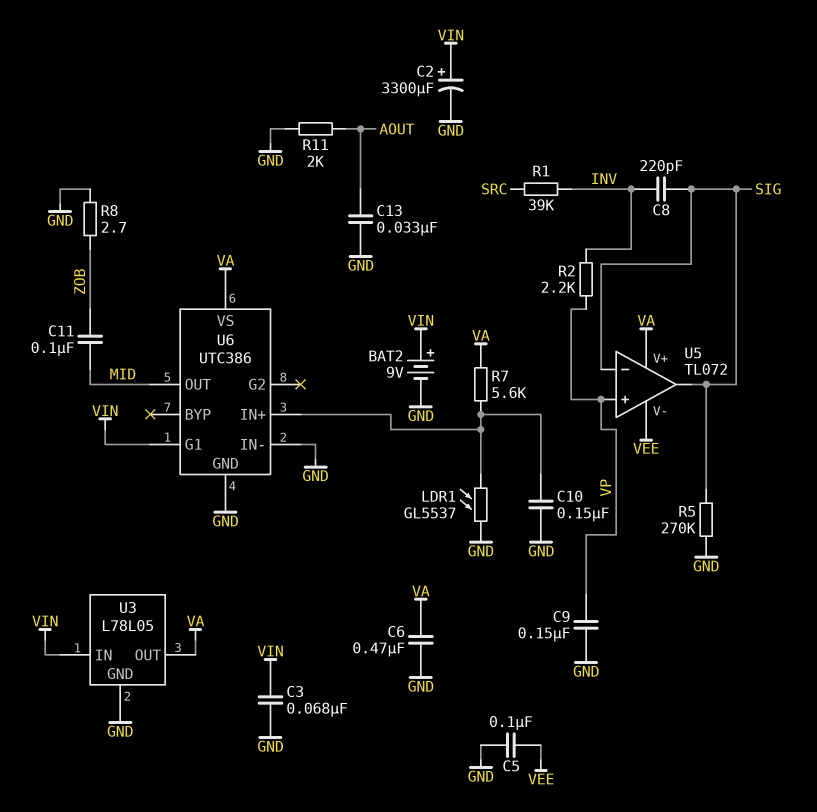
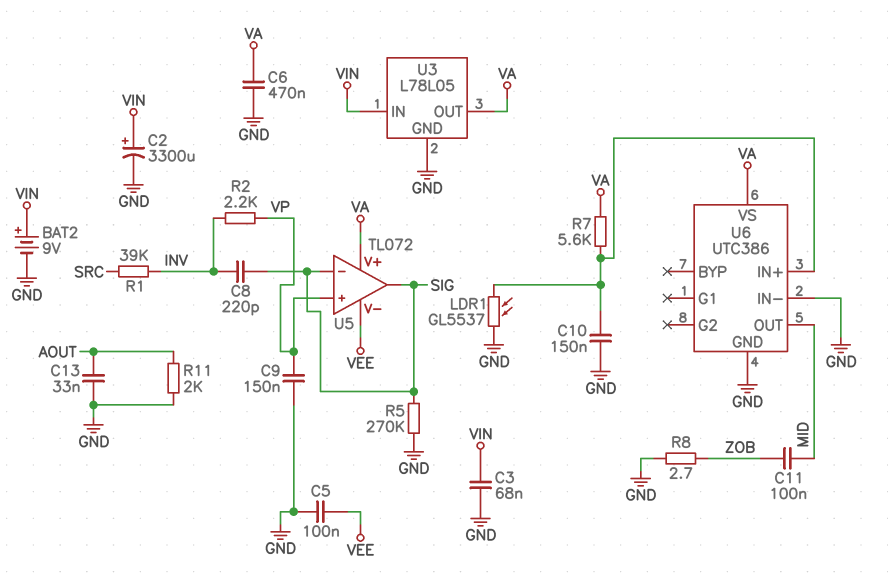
U6 pin G1: VIN -> none

